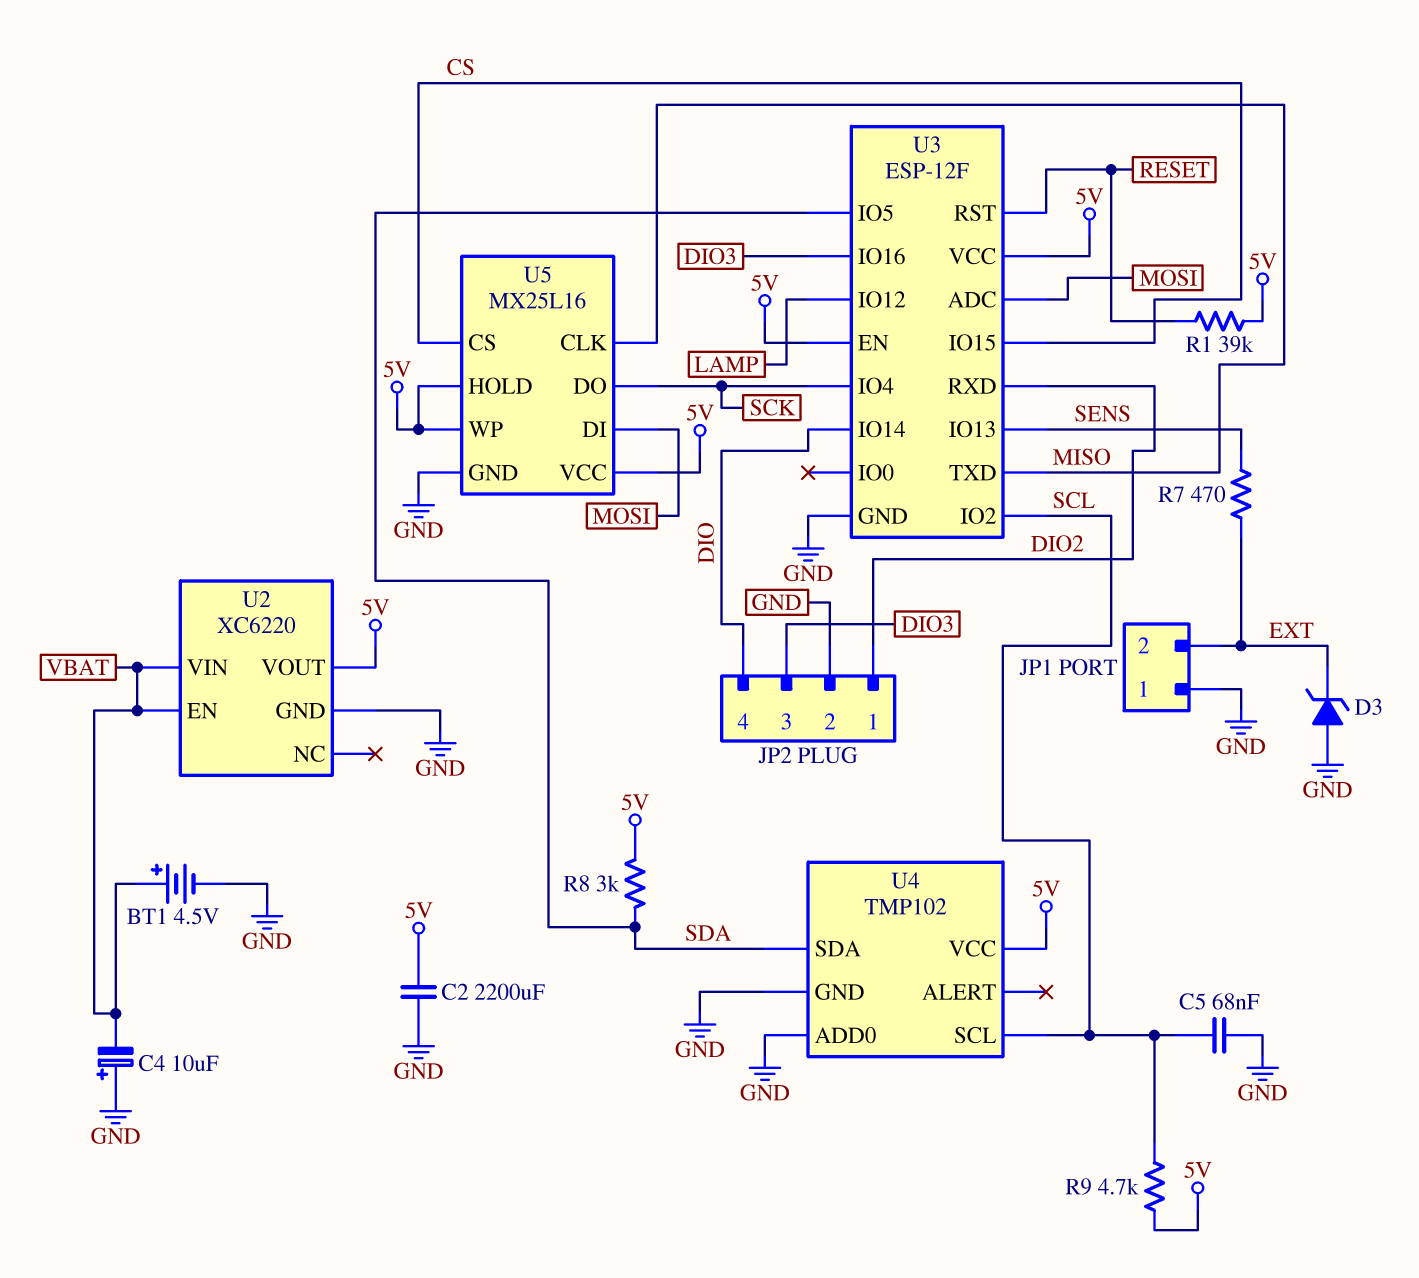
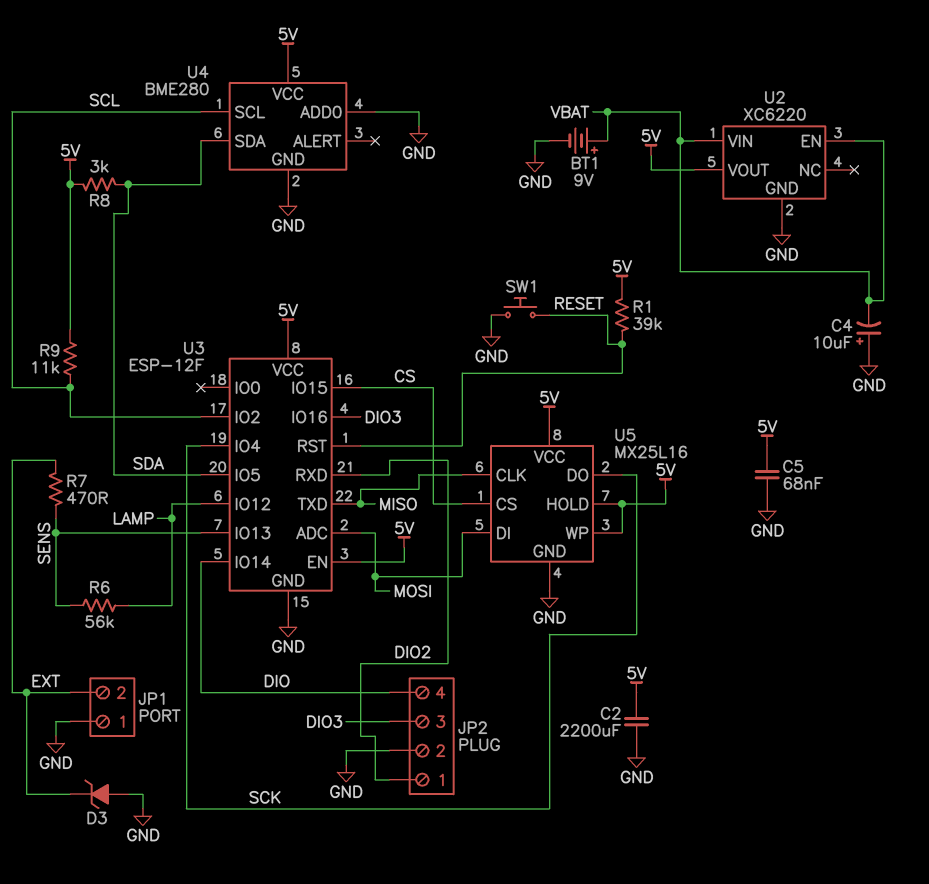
BT1: 4.5V (plus VBAT, minus GND) -> 9V (plus VBAT, minus GND)
C5: 68nF (GND, SCL) -> 68nF (5V, GND)
R6: none -> 56k (LAMP, SENS)
R9: 4.7k (5V, SCL) -> 11k (5V, SCL)
SW1: none -> button (GND, RESET)
U4: TMP102 -> BME280

